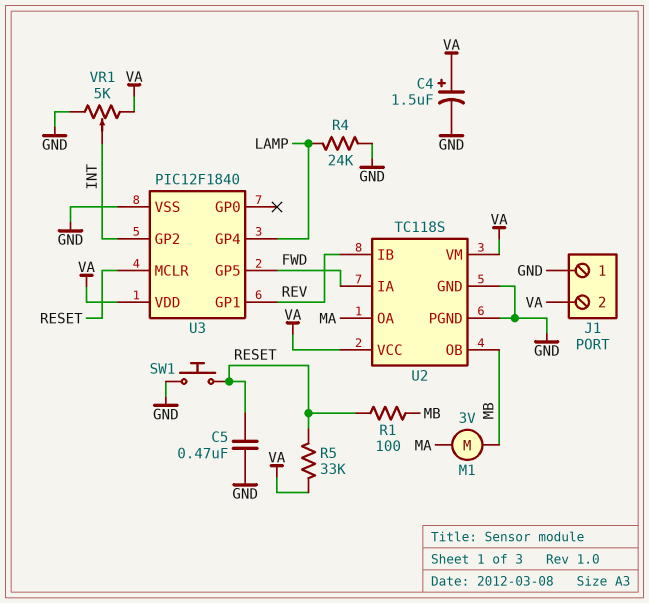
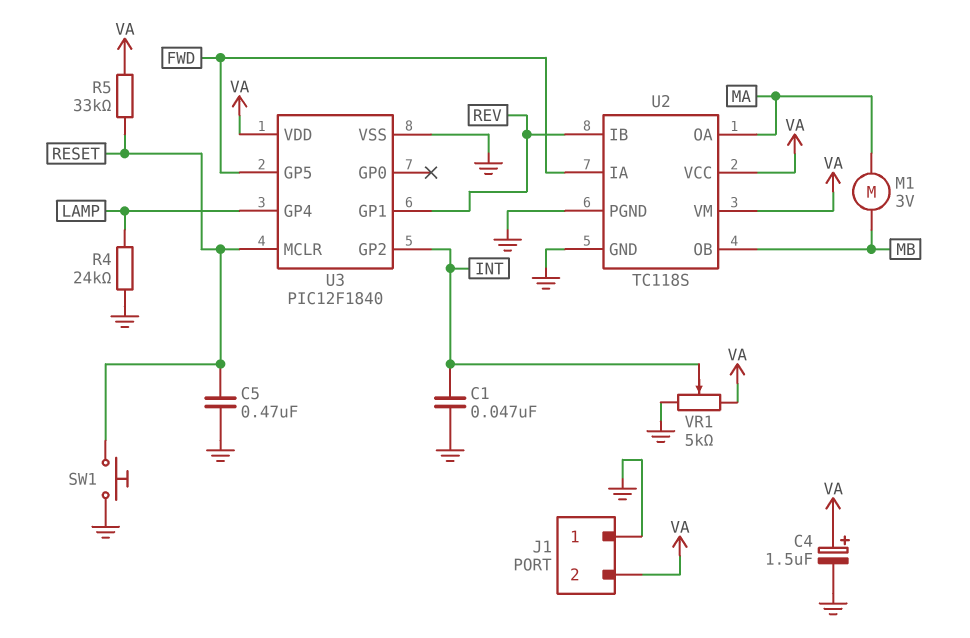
C1: none -> 47nF (GND, INT)
R1: 100 (MB, RESET) -> none

